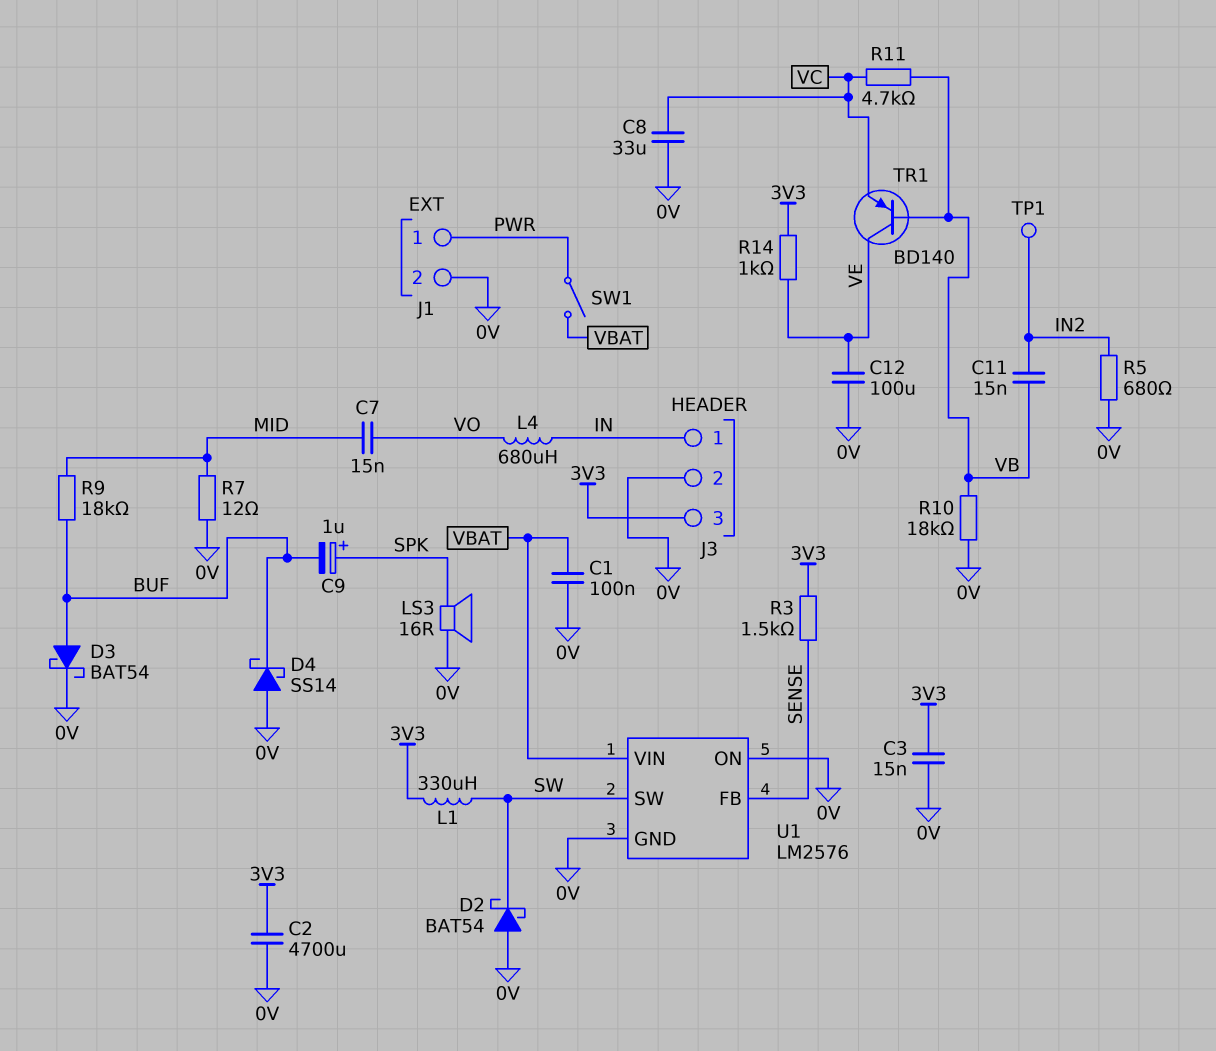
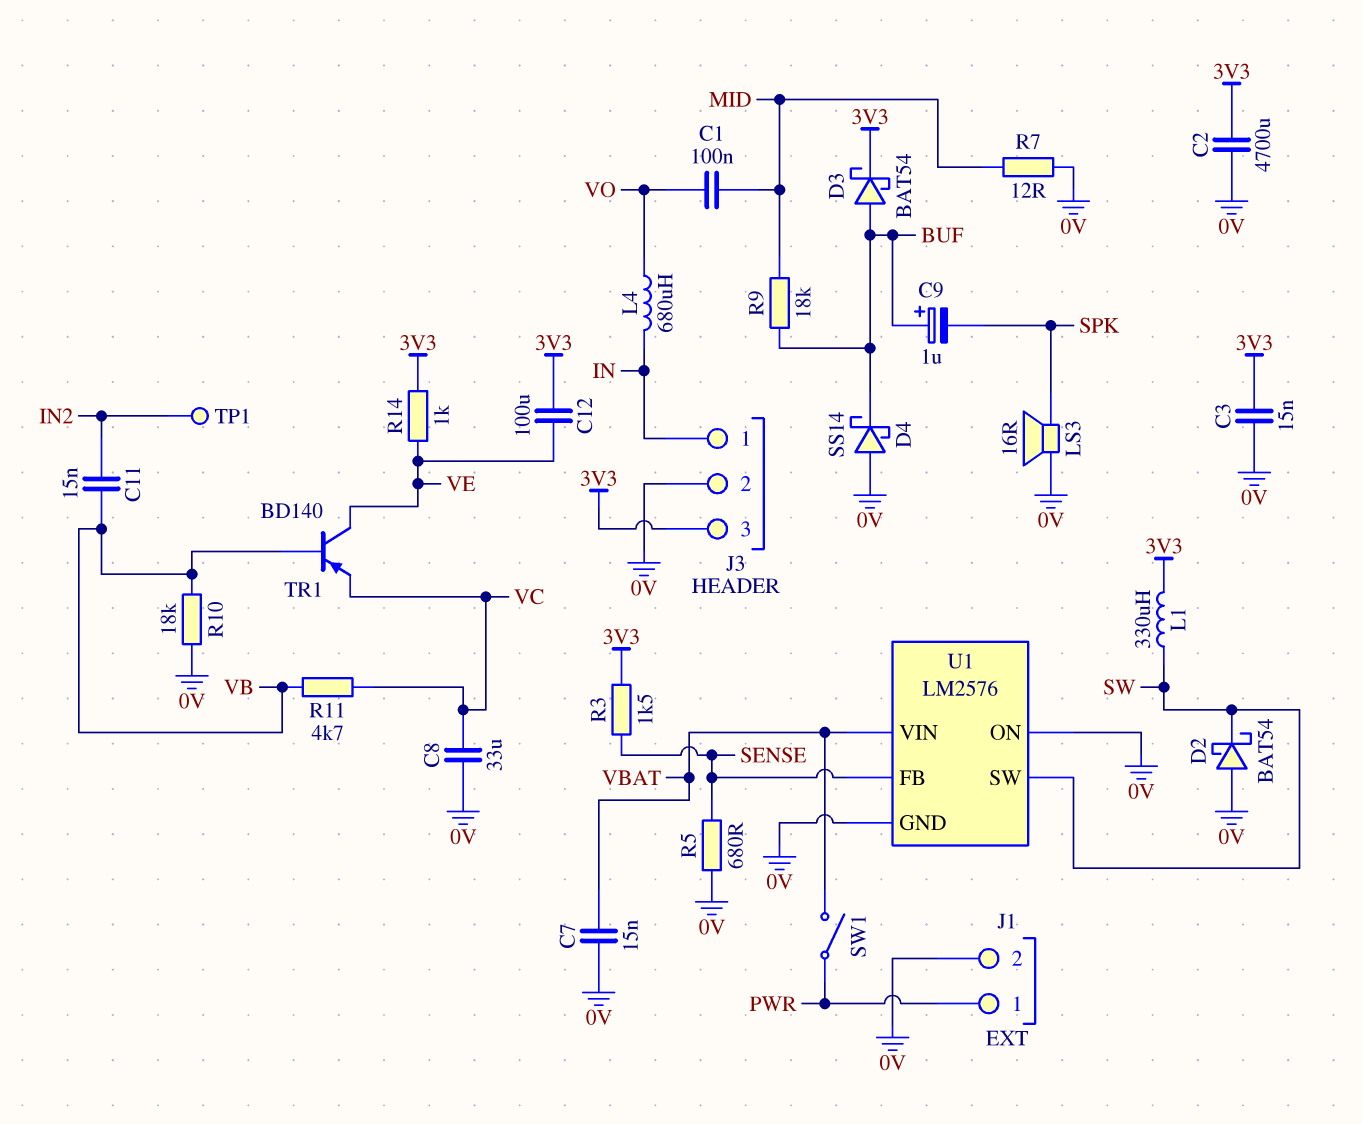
C1: 100nF (0V, VBAT) -> 100nF (MID, VO)
C7: 15nF (MID, VO) -> 15nF (0V, VBAT)
C9: 1uF (plus SPK, minus BUF) -> 1uF (plus BUF, minus SPK)
C12: 100uF (0V, VE) -> 100uF (3V3, VE)
D3: schottky BAT54 (A BUF, K 0V) -> schottky BAT54 (A BUF, K 3V3)
R5: 680 (0V, IN2) -> 680 (0V, SENSE)

